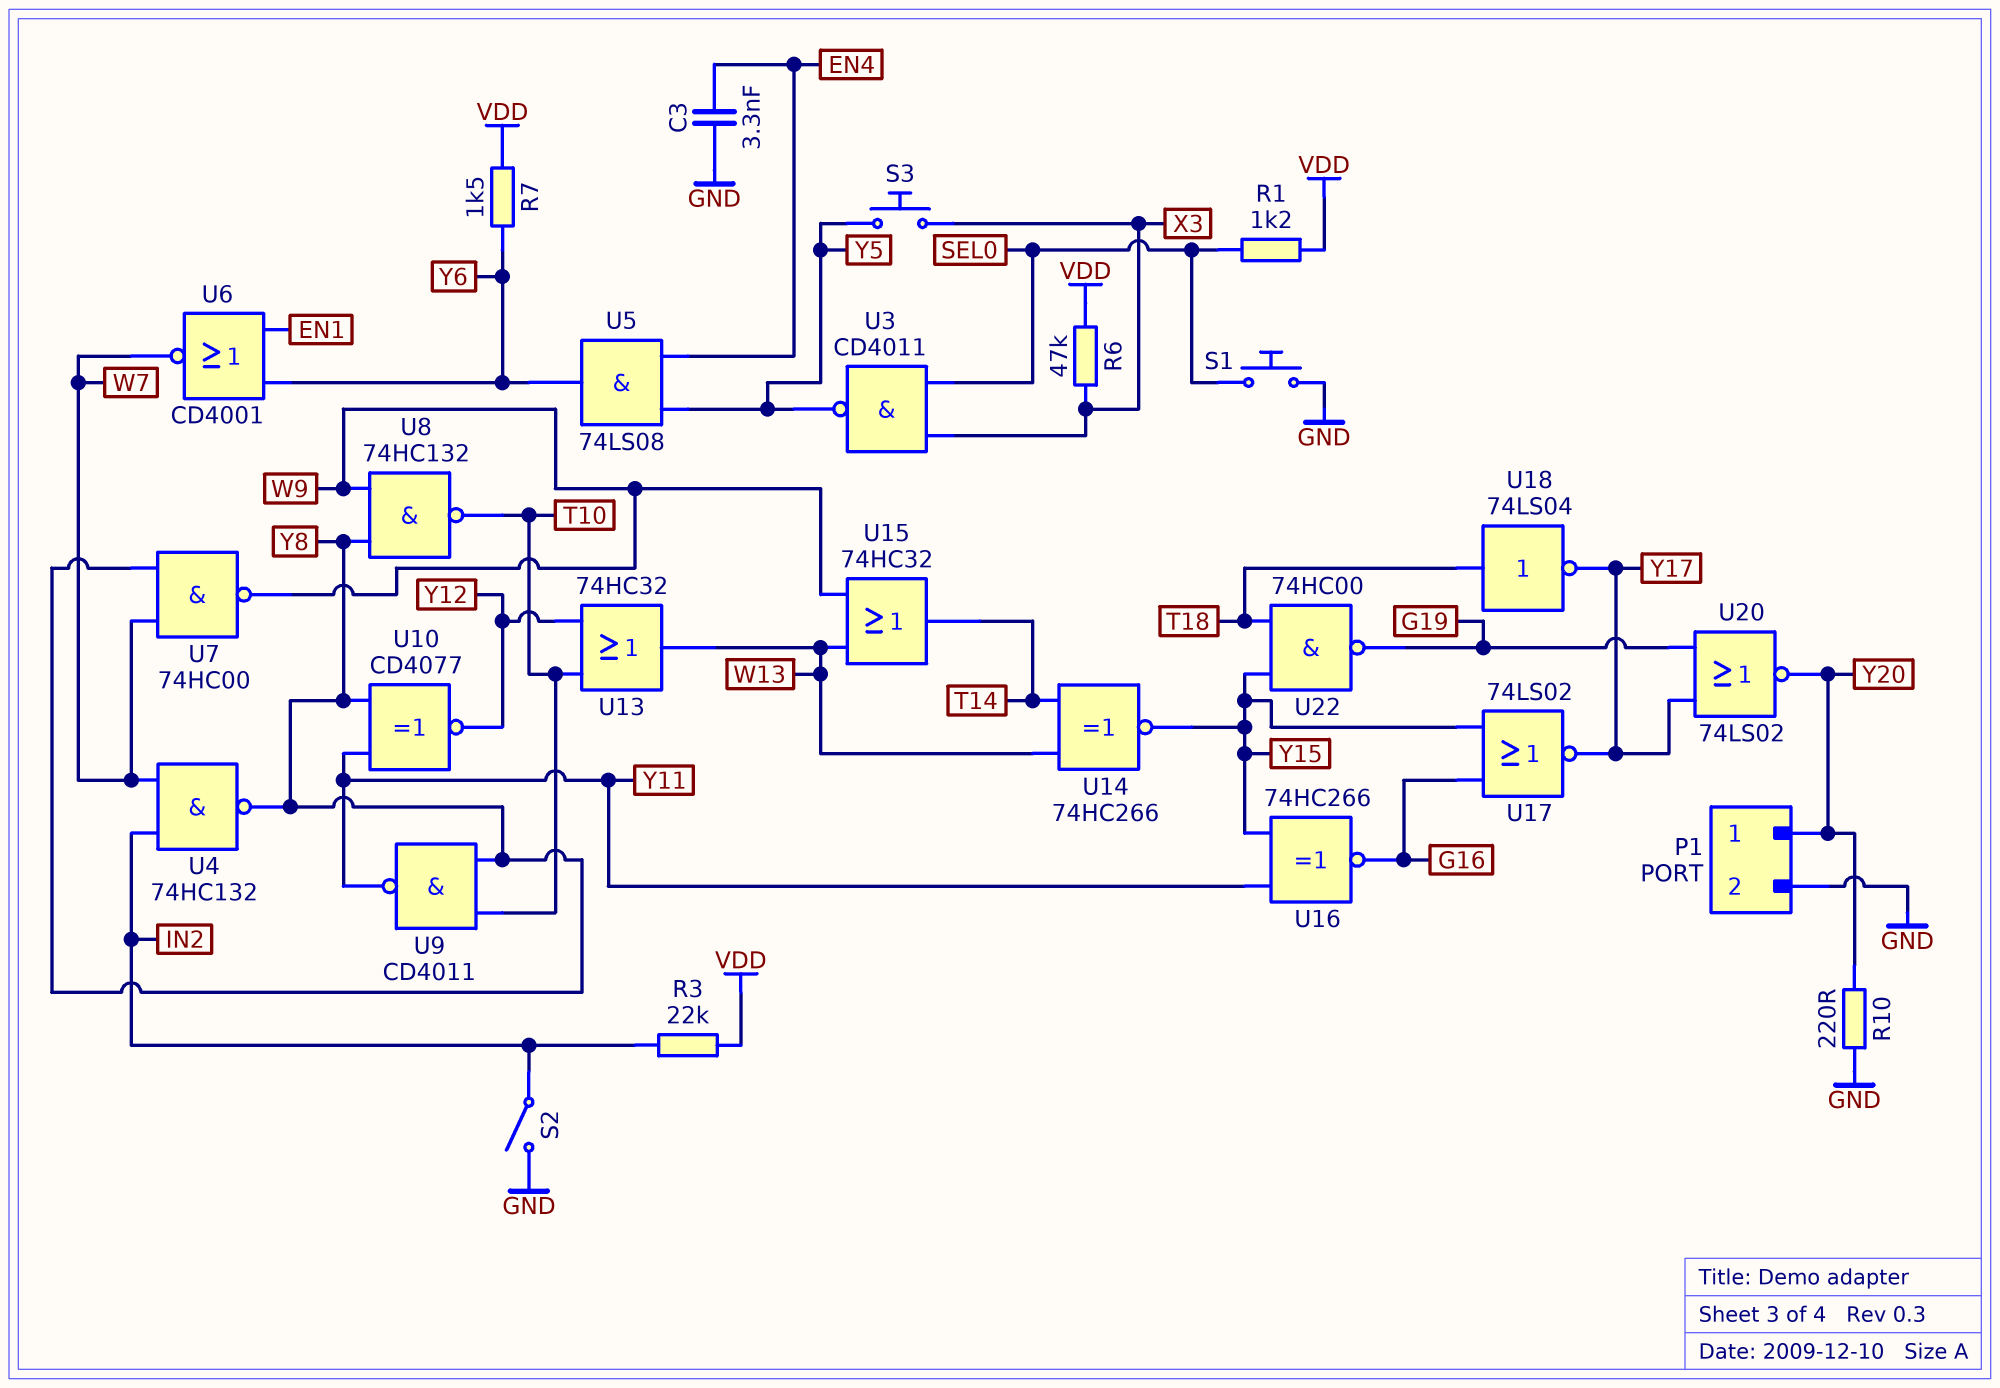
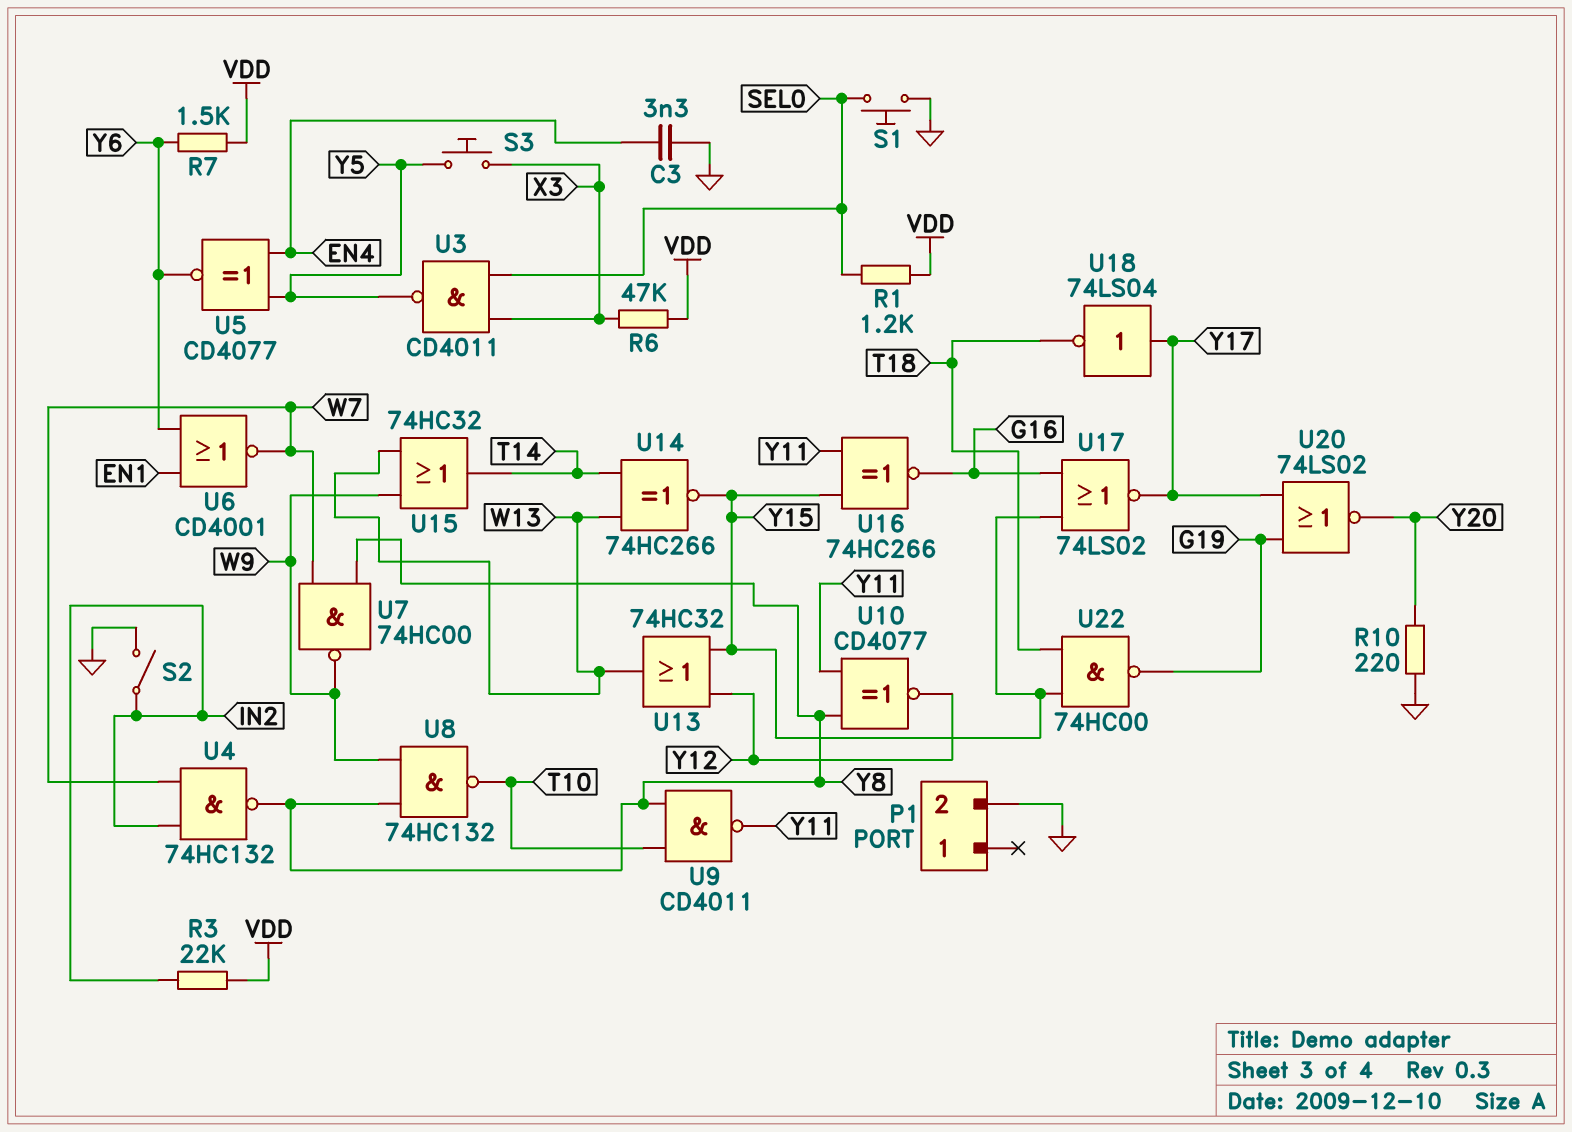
P1 pin 1: Y20 -> none
U5: AND 74LS08 (in EN4, in Y5, out Y6) -> XNOR CD4077 (in EN4, in Y5, out Y6)
U13: OR 74HC32 (in T10, in Y12, out W13) -> OR 74HC32 (in Y12, in Y15, out W13)
U18: NOT 74LS04 (in T18, out Y17) -> NOT 74LS04 (in Y17, out T18)

